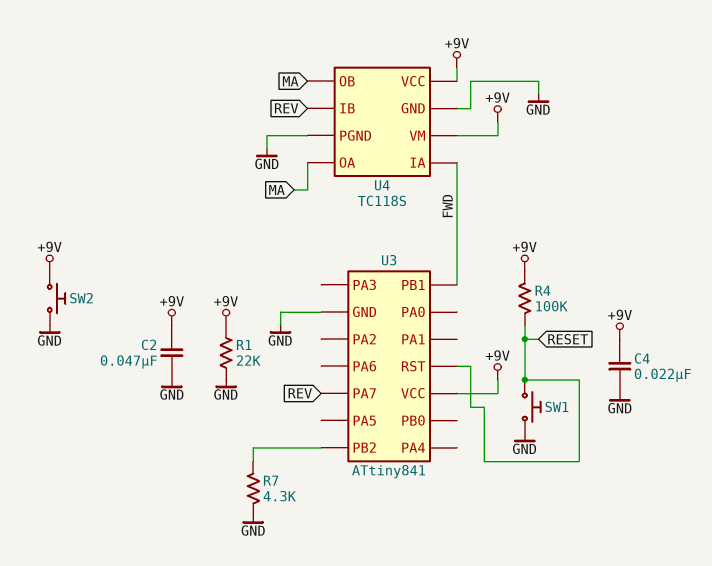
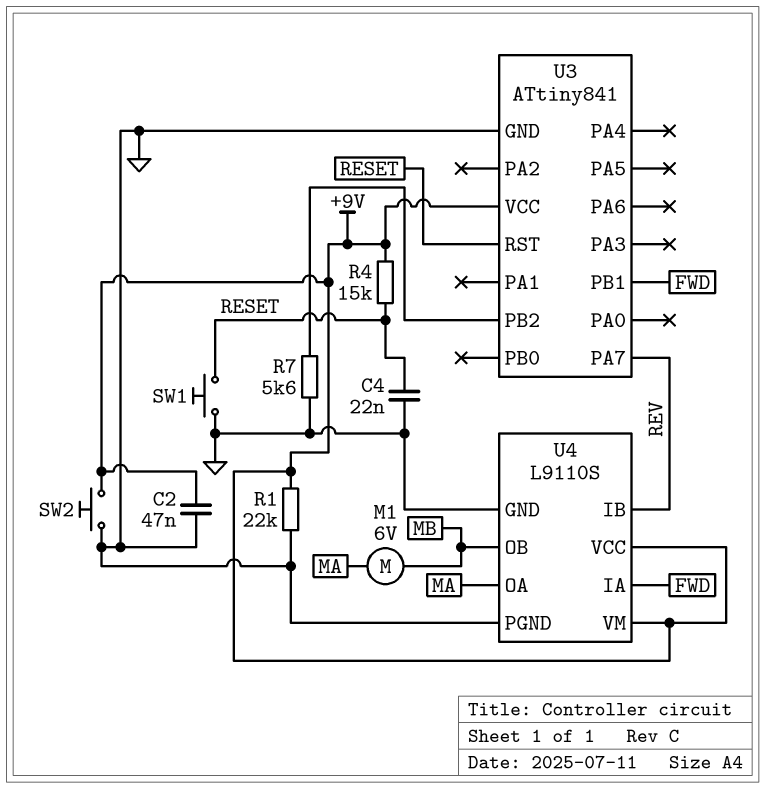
C4: 22nF (+9V, GND) -> 22nF (GND, RESET)
M1: none -> motor 6V (MA, MB)
R4: 100k (+9V, RESET) -> 15k (+9V, RESET)
R7: 4.3k (GND, U3/PB2) -> 5.6k (GND, U3/PB2)
U4: TC118S -> L9110S
U4 pin OB: MA -> MB

